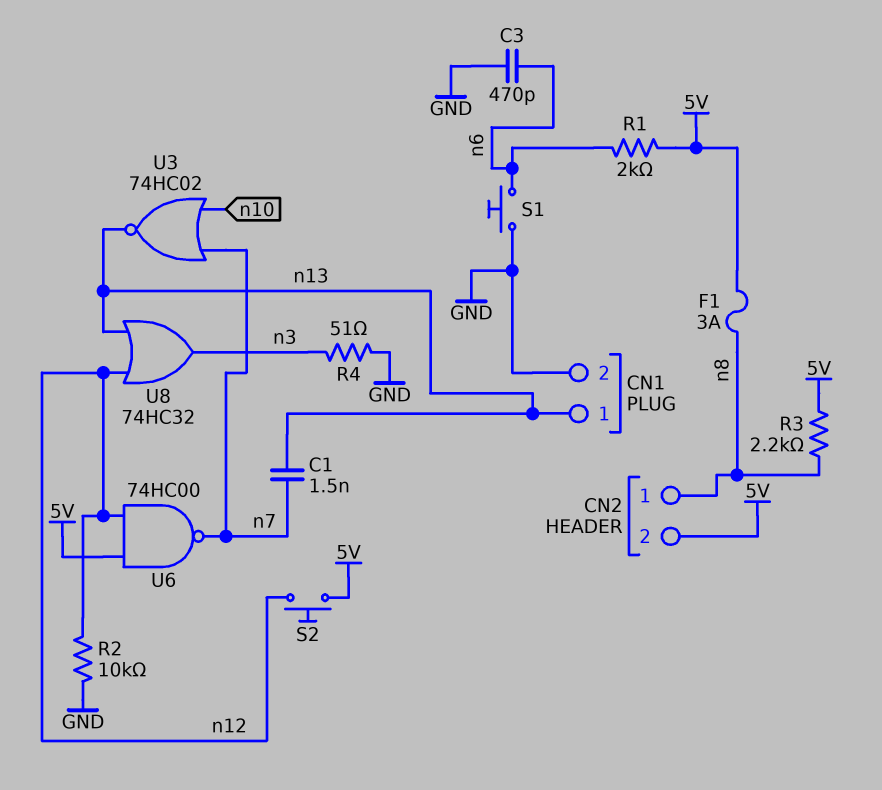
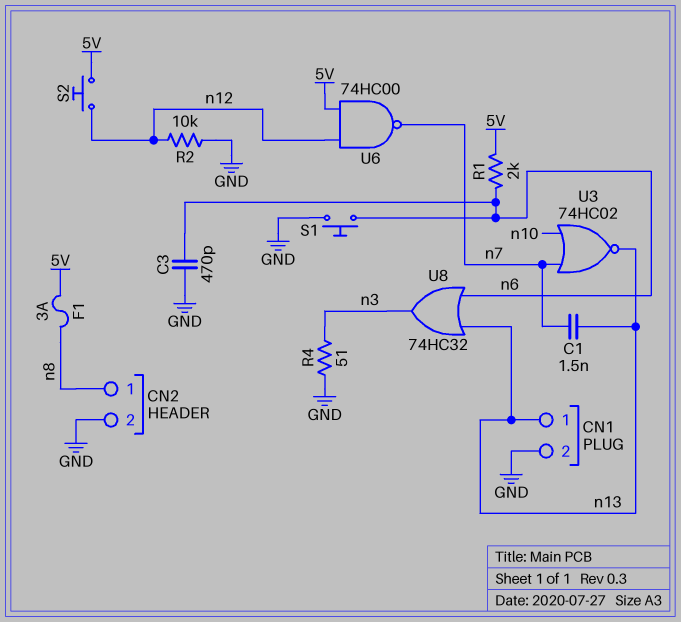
CN2 pin 2: 5V -> GND
R3: 2.2k (5V, n8) -> none
U8: OR 74HC32 (in n12, in n13, out n3) -> OR 74HC32 (in n6, in n13, out n3)

